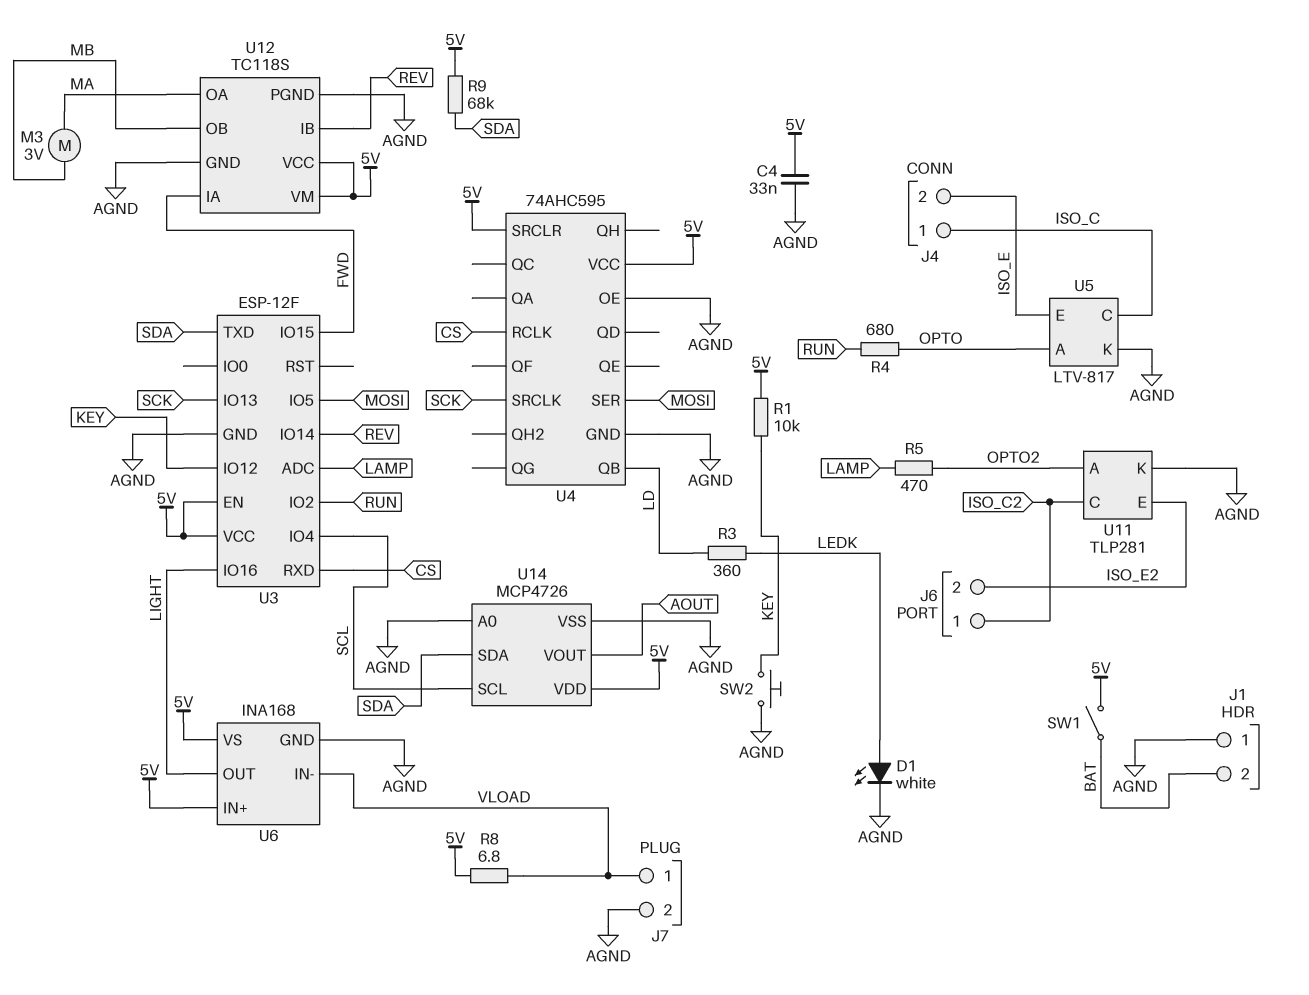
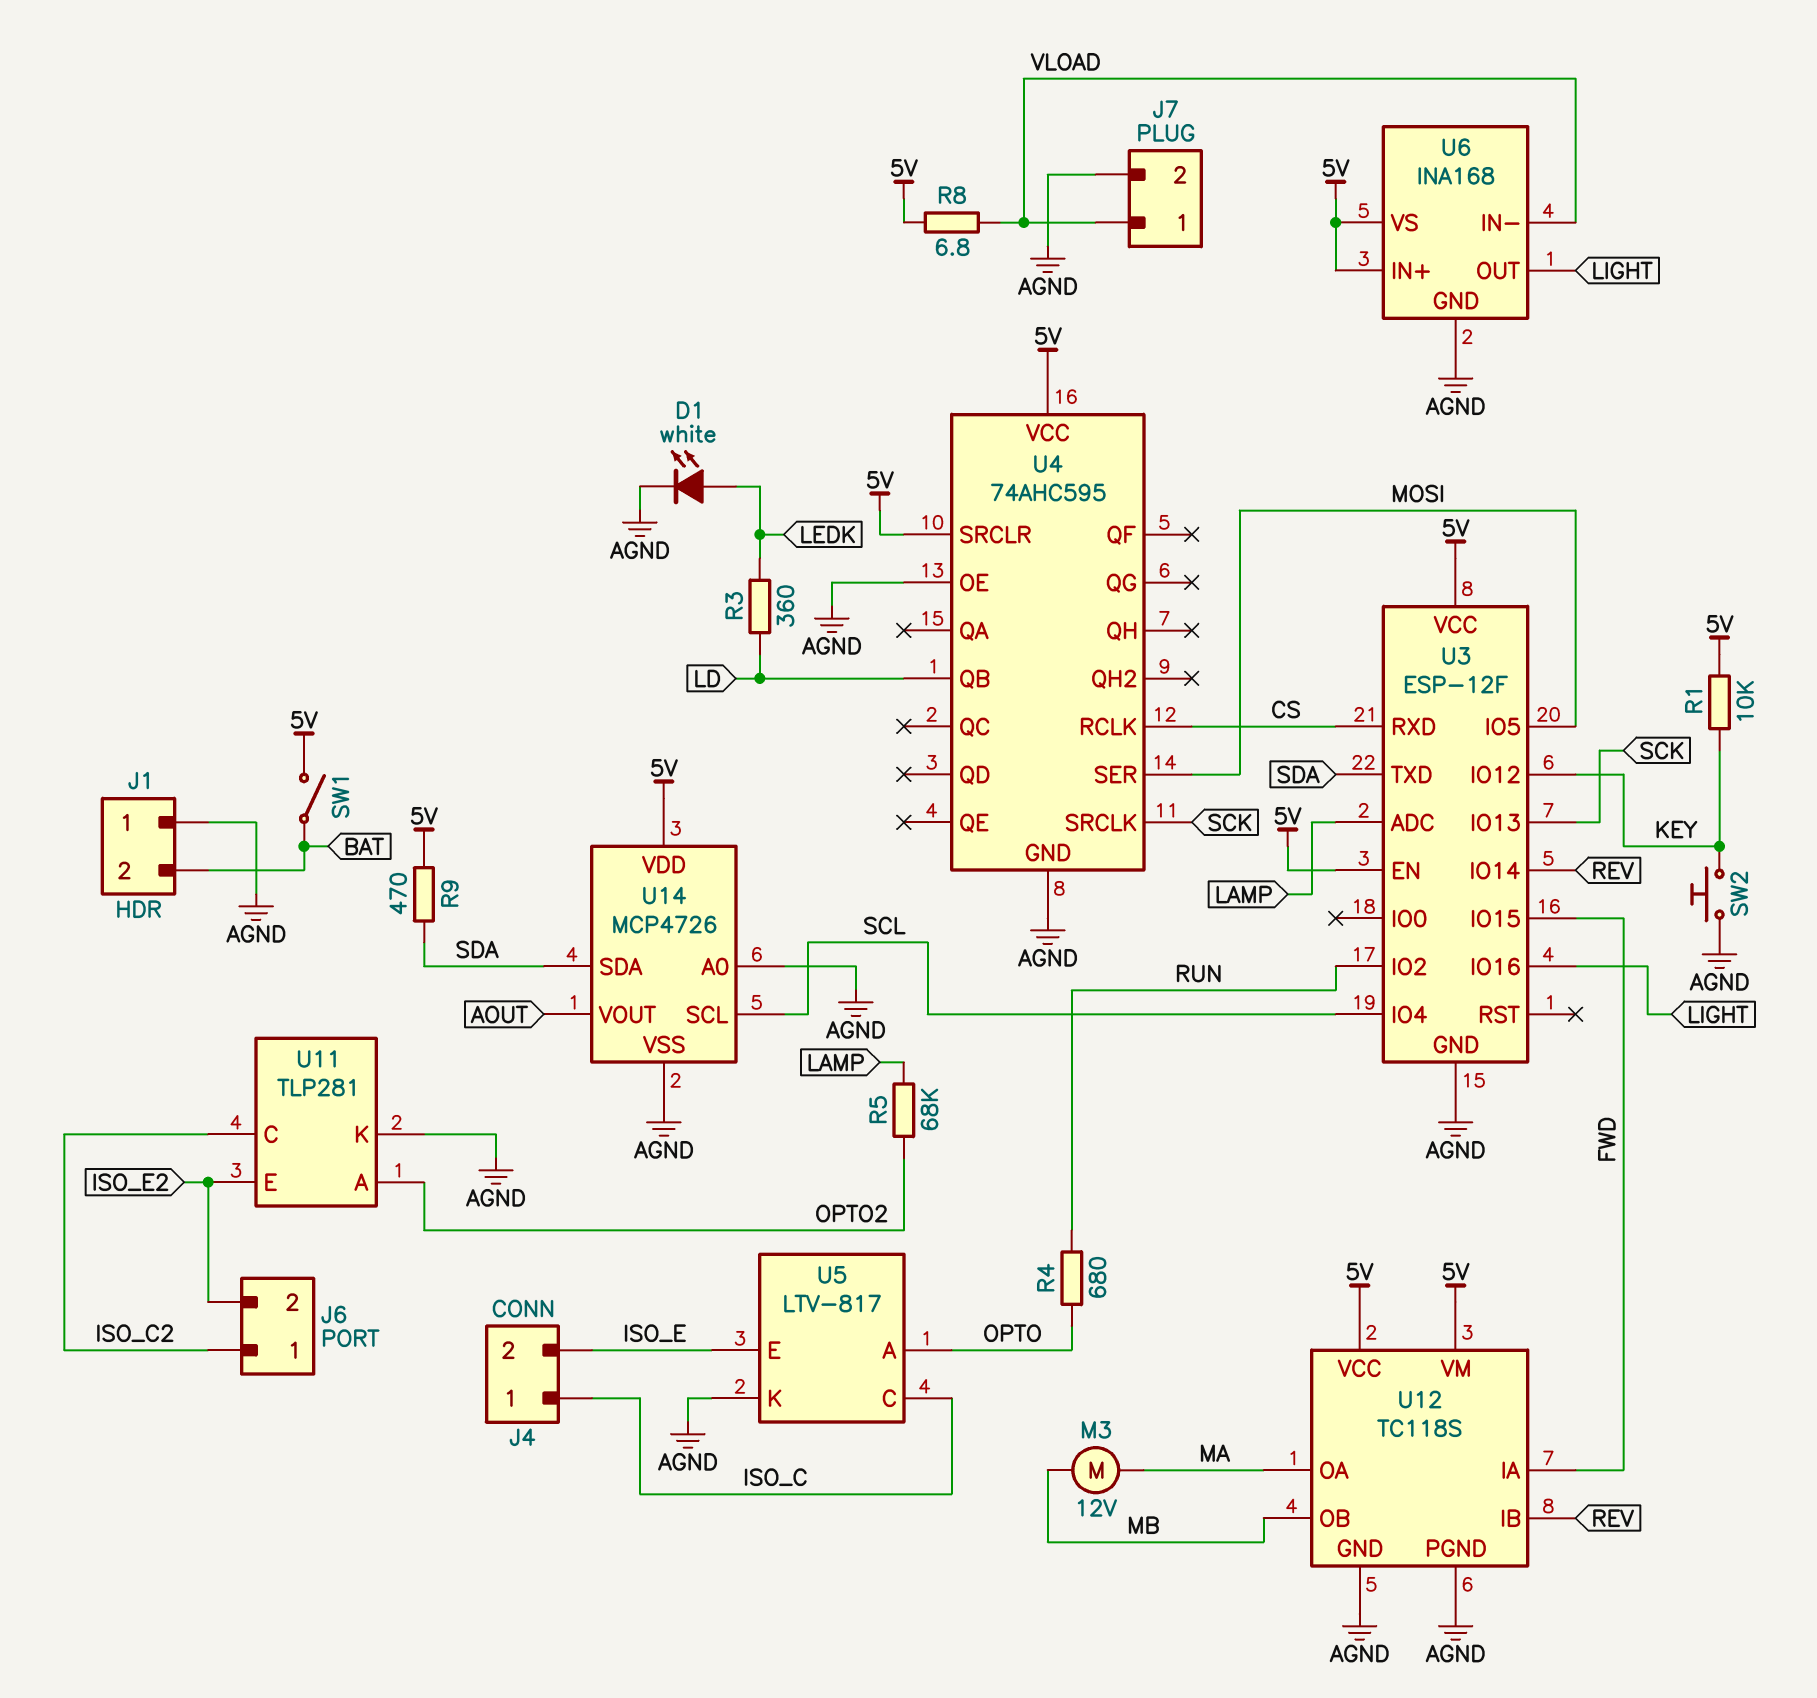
C4: 33nF (5V, AGND) -> none
M3: motor 3V (MA, MB) -> motor 12V (MA, MB)
R5: 470 (LAMP, OPTO2) -> 68k (LAMP, OPTO2)
R9: 68k (5V, SDA) -> 470 (5V, SDA)

